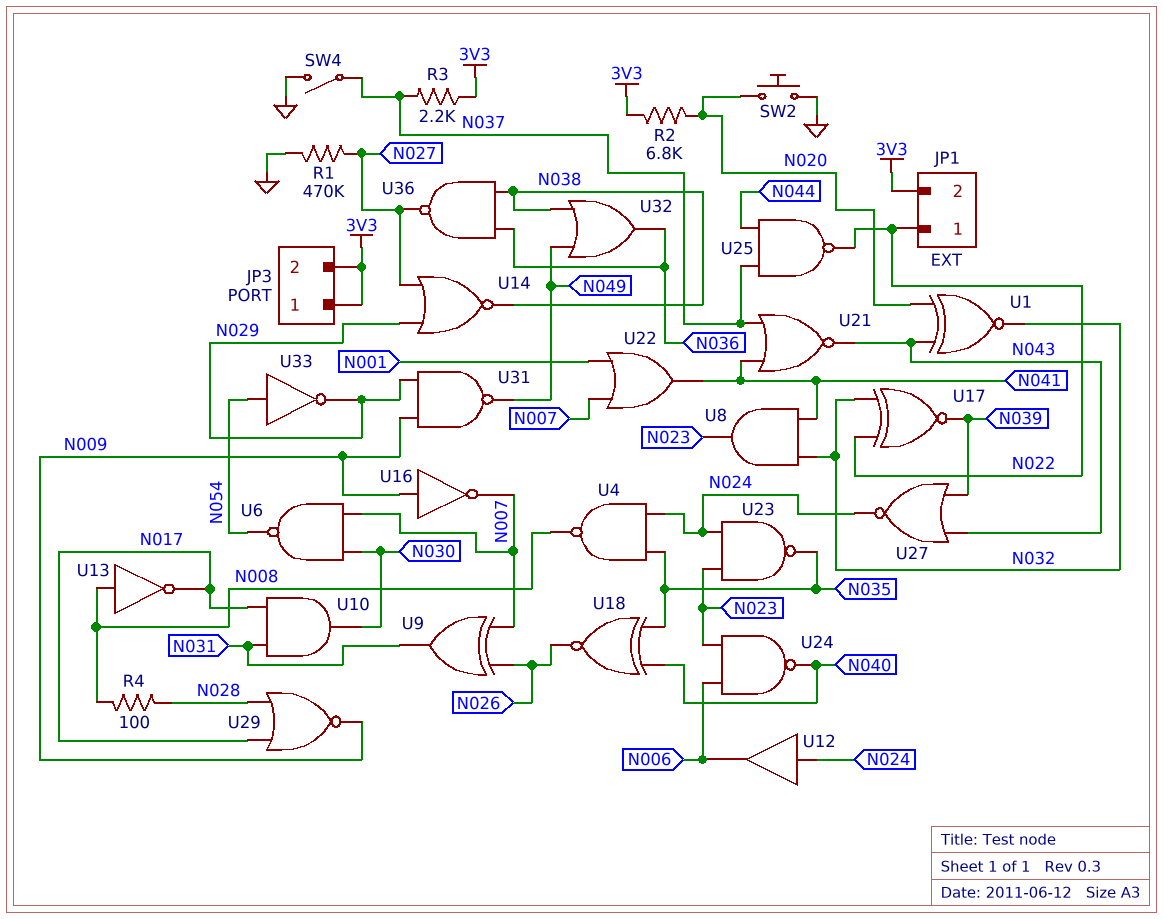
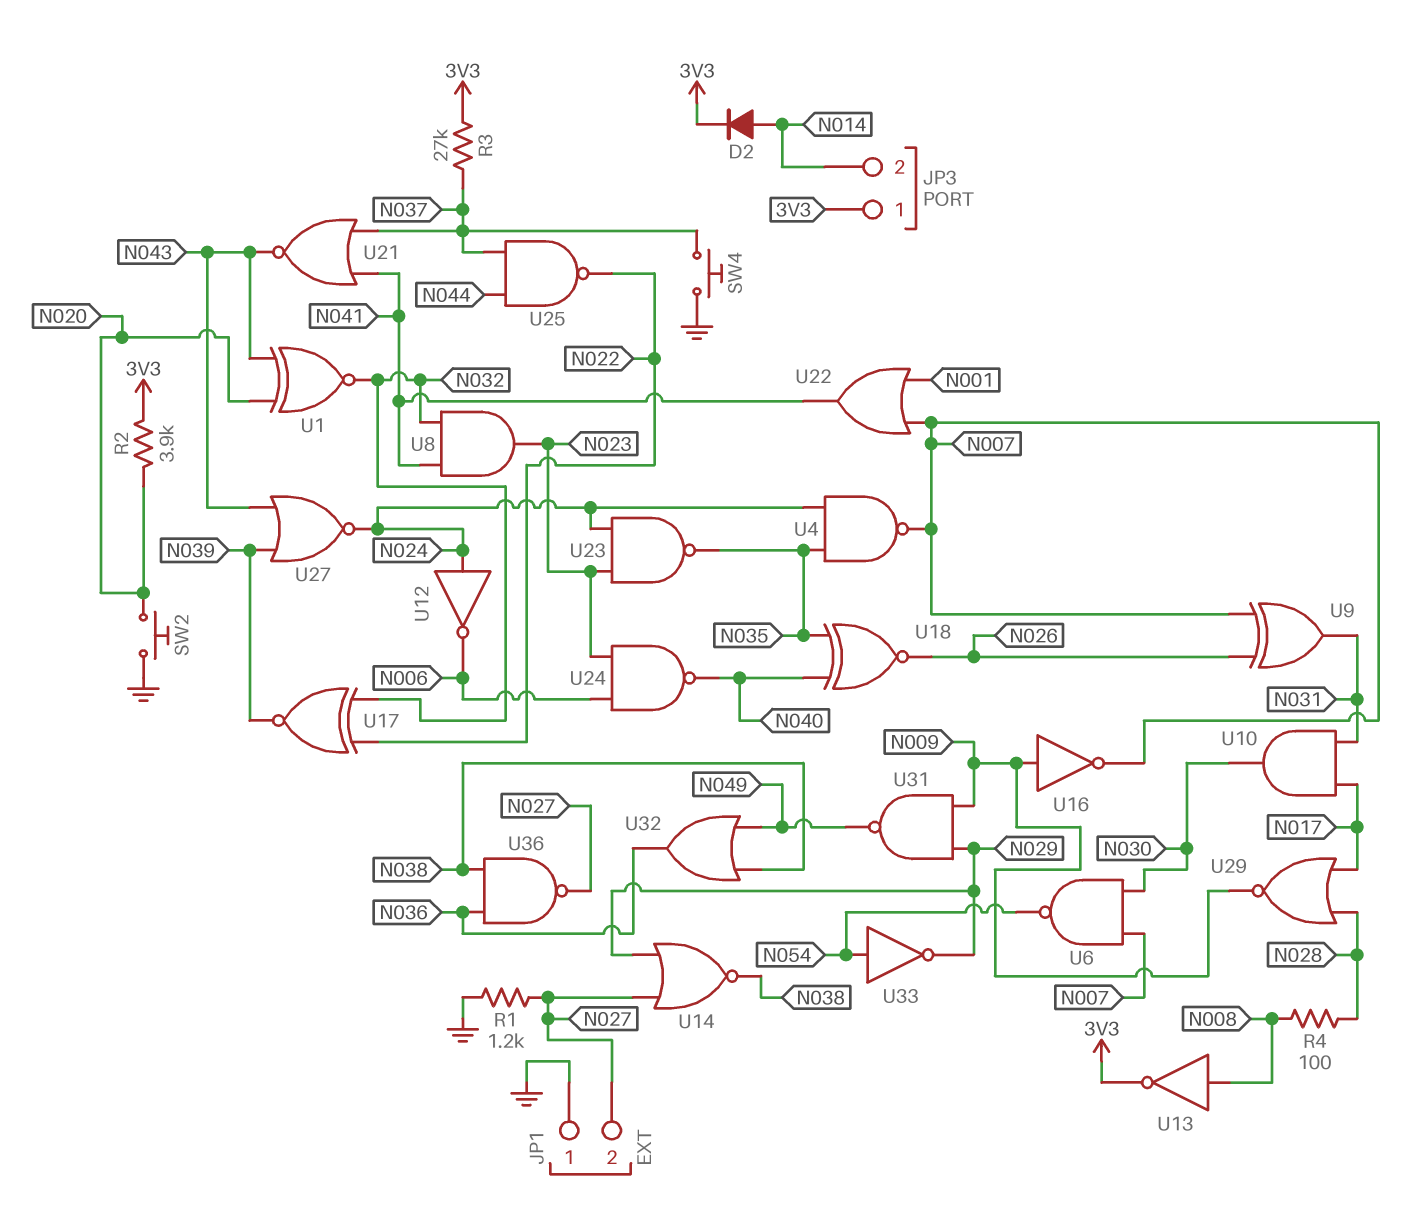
D2: none -> diode (A N014, K 3V3)
JP1 pin 1: N022 -> GND
JP1 pin 2: 3V3 -> N027
JP3 pin 2: 3V3 -> N014
R1: 470k (GND, N027) -> 1.2k (GND, N027)
R2: 6.8k (3V3, N020) -> 3.9k (3V3, N020)
R3: 2.2k (3V3, N037) -> 27k (3V3, N037)
SW4: switch (GND, N037) -> button (GND, N037)
U4: NAND (in N024, in N035, out N008) -> NAND (in N024, in N035, out N007)
U12: buffer (in N024, out N006) -> NOT (in N024, out N006)
U13: NOT (in N008, out N017) -> NOT (in N008, out 3V3)

